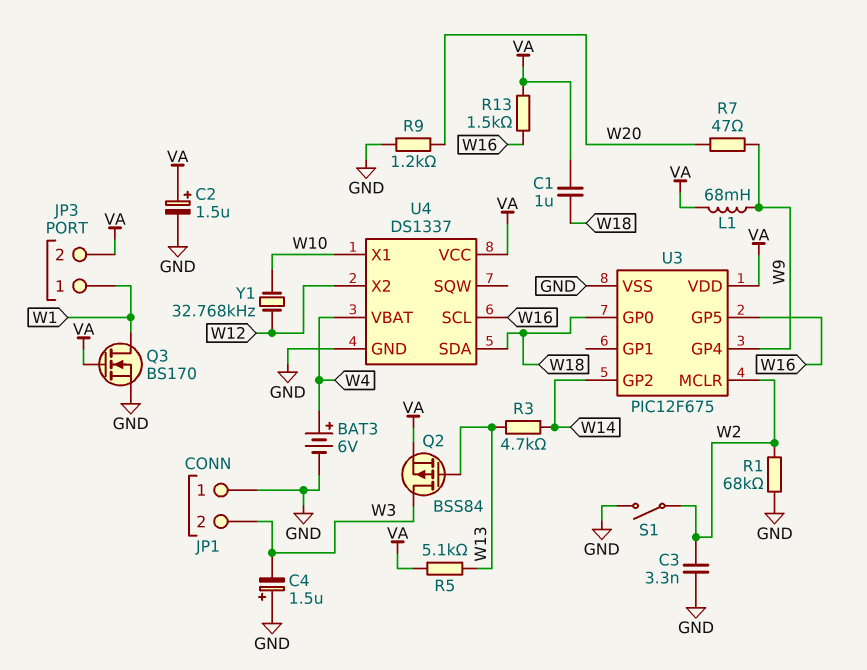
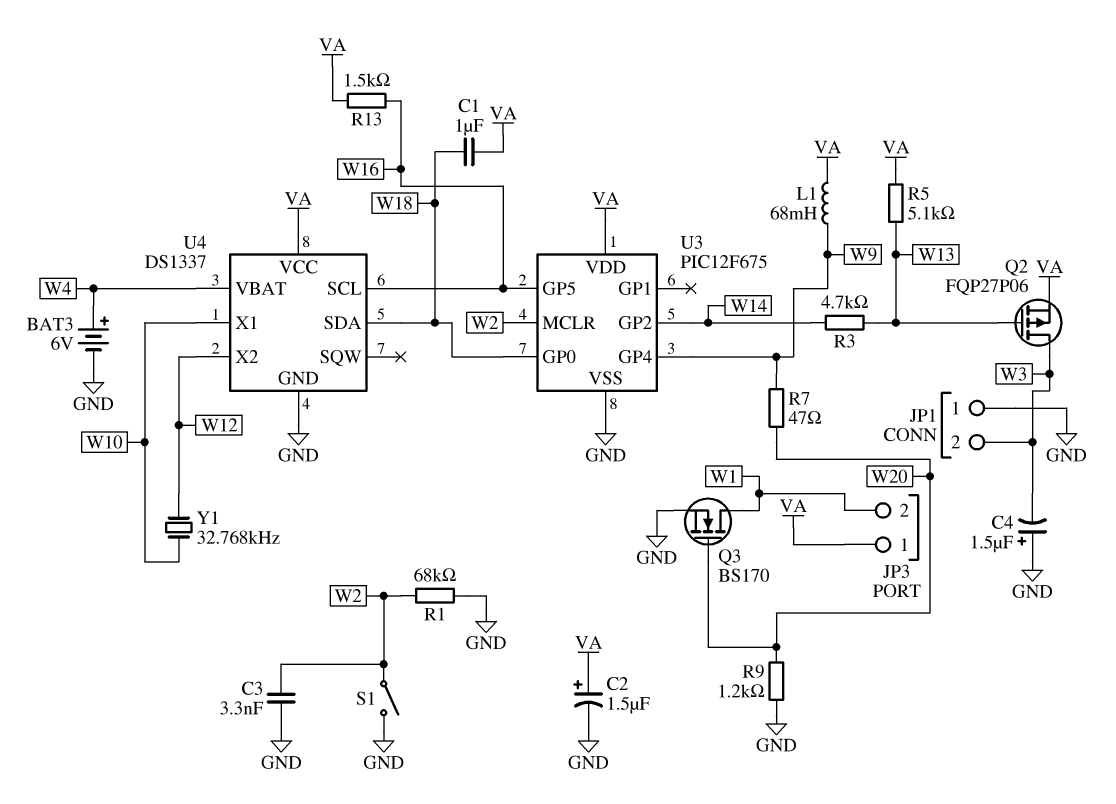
JP3 pin 1: W1 -> VA
JP3 pin 2: VA -> W1
Q2: PMOS BSS84 (G W13, D W3, S VA) -> PMOS FQP27P06 (G W13, D W3, S VA)
Q3: NMOS BS170 (G VA, D W1, S GND) -> NMOS BS170 (G W20, D W1, S GND)

